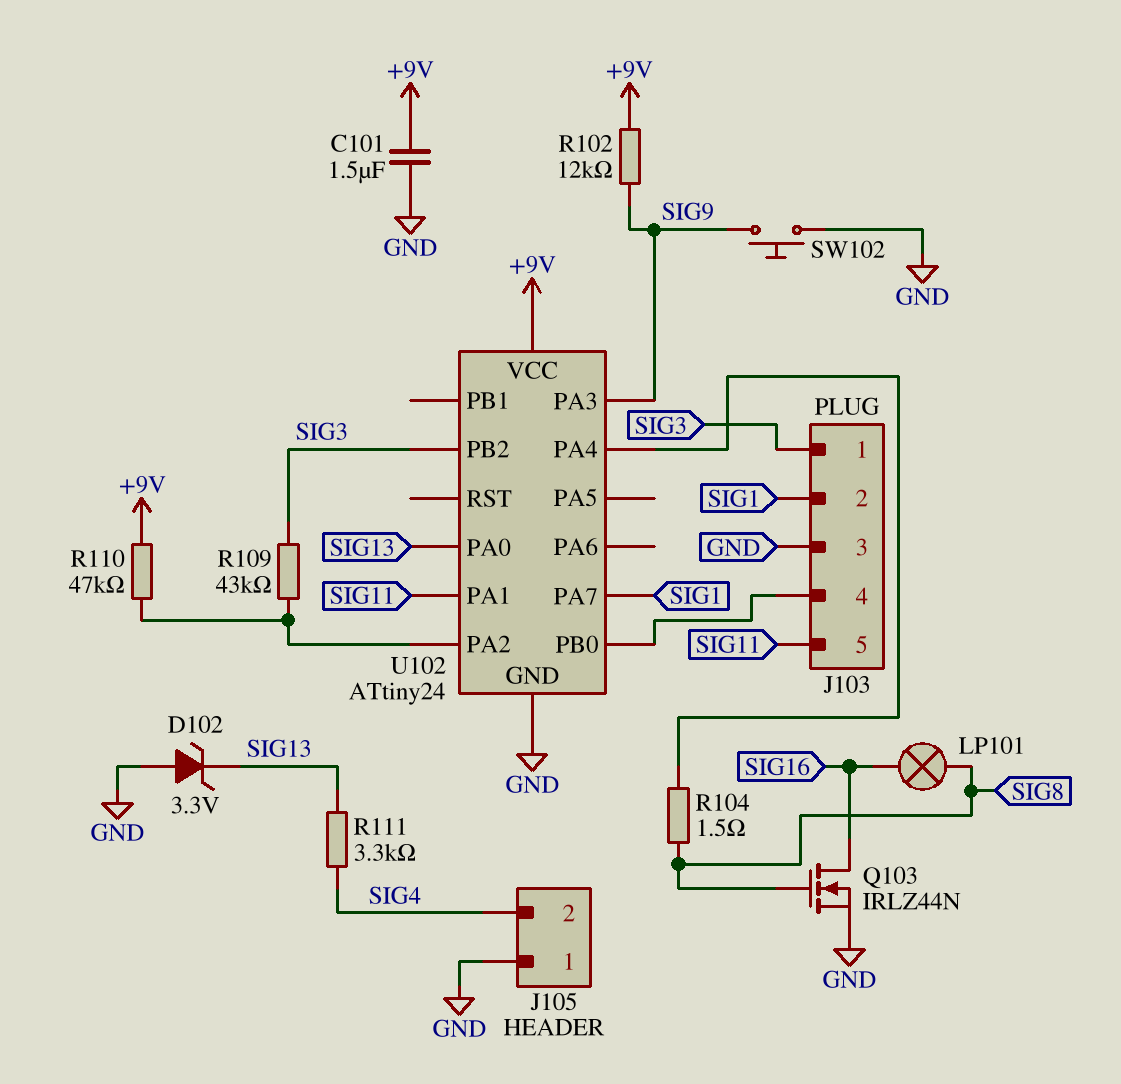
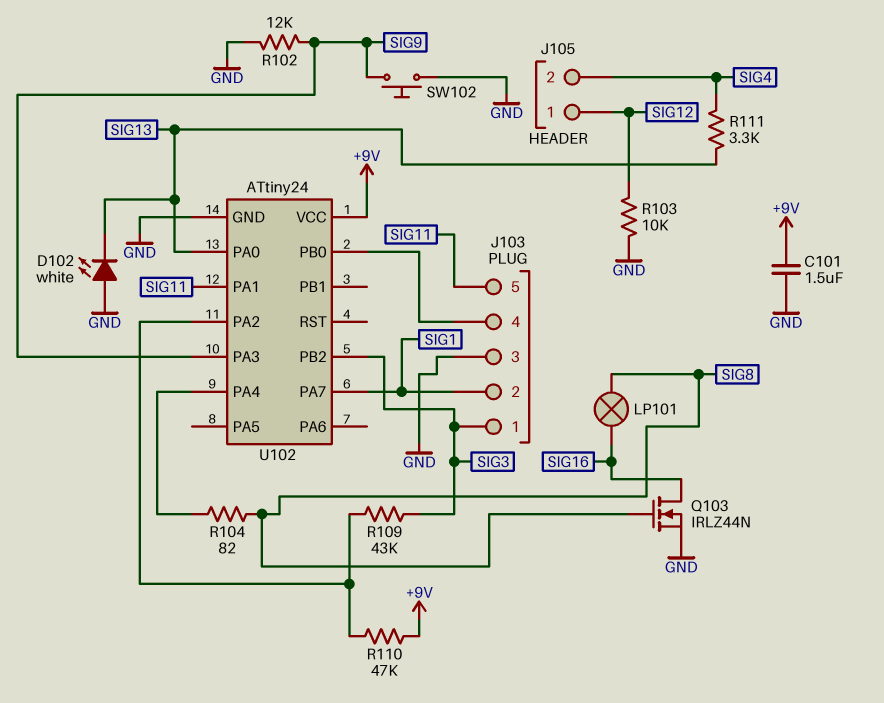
D102: zener 3.3V (A GND, K SIG13) -> LED white (A GND, K SIG13)
J105 pin 1: GND -> SIG12
R102: 12k (+9V, SIG9) -> 12k (GND, SIG9)
R103: none -> 10k (GND, SIG12)
R104: 1.5 (SIG8, U102/PA4) -> 82 (SIG8, U102/PA4)

